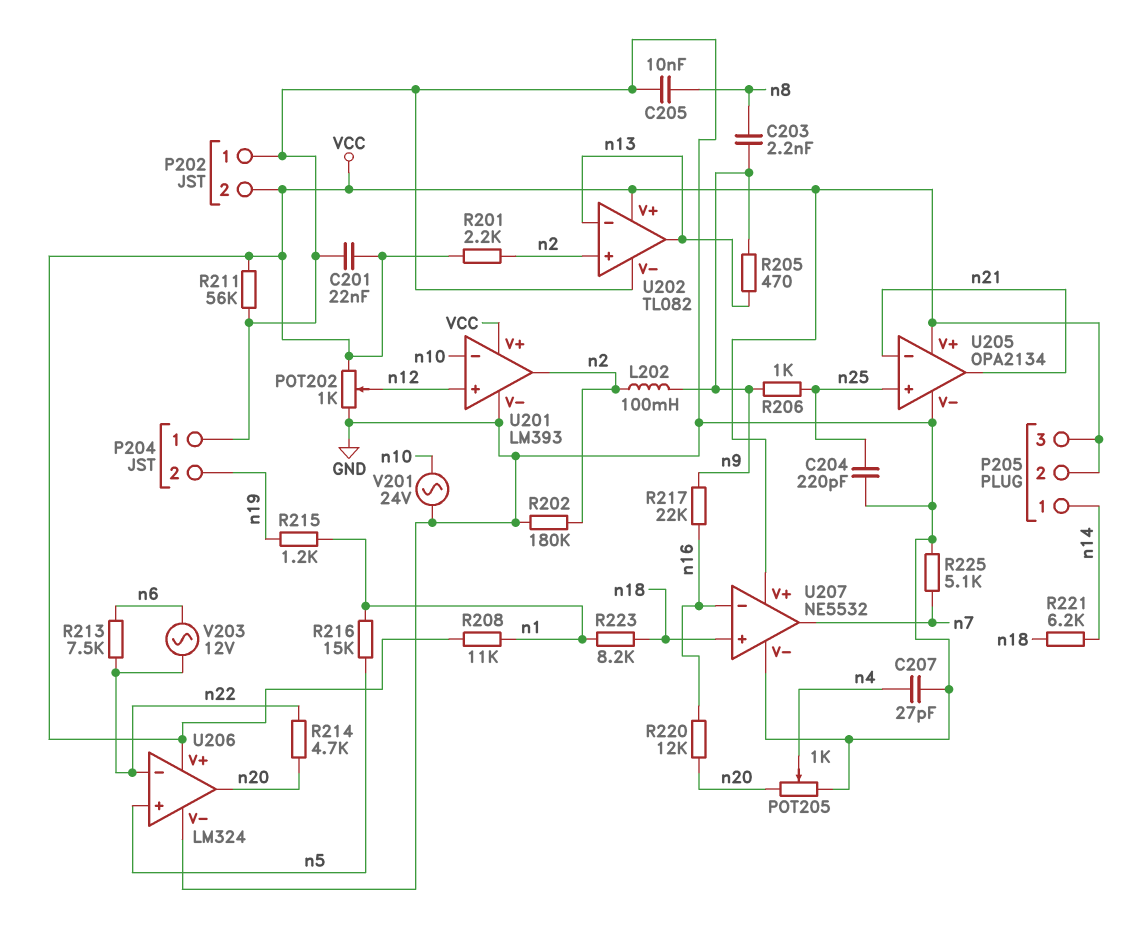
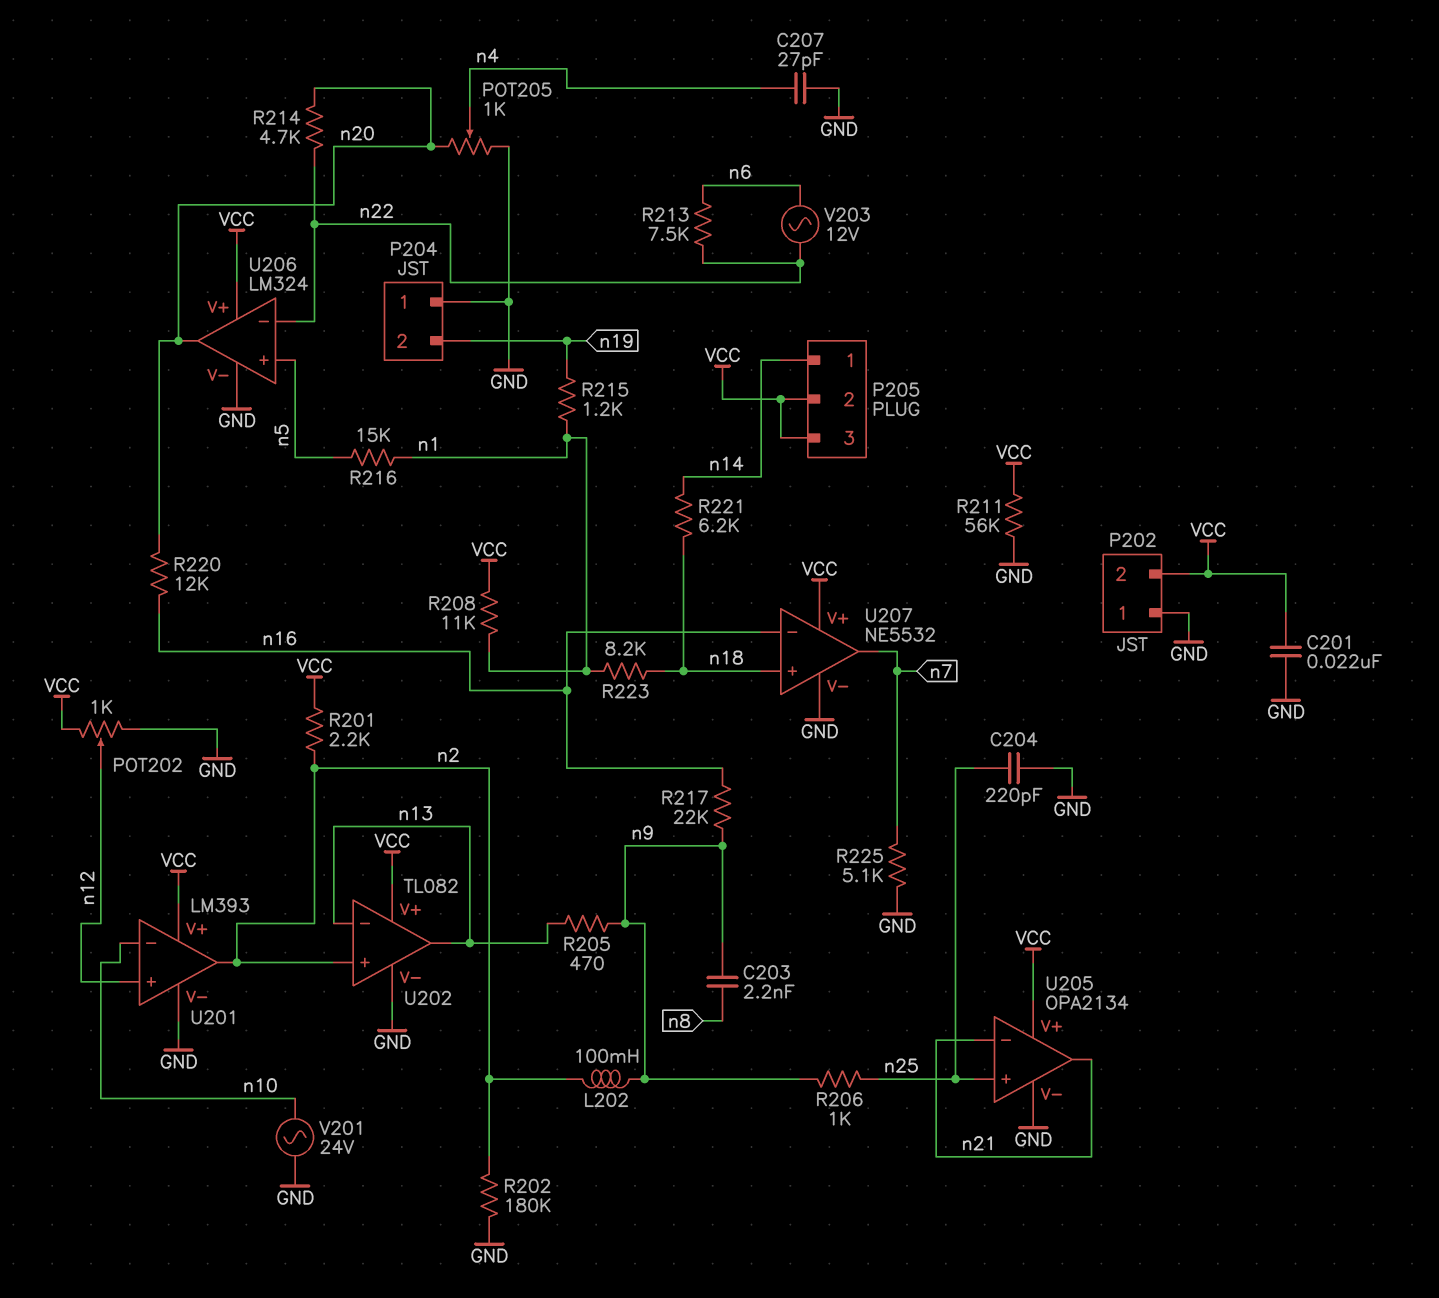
C205: 10nF (GND, n8) -> none

